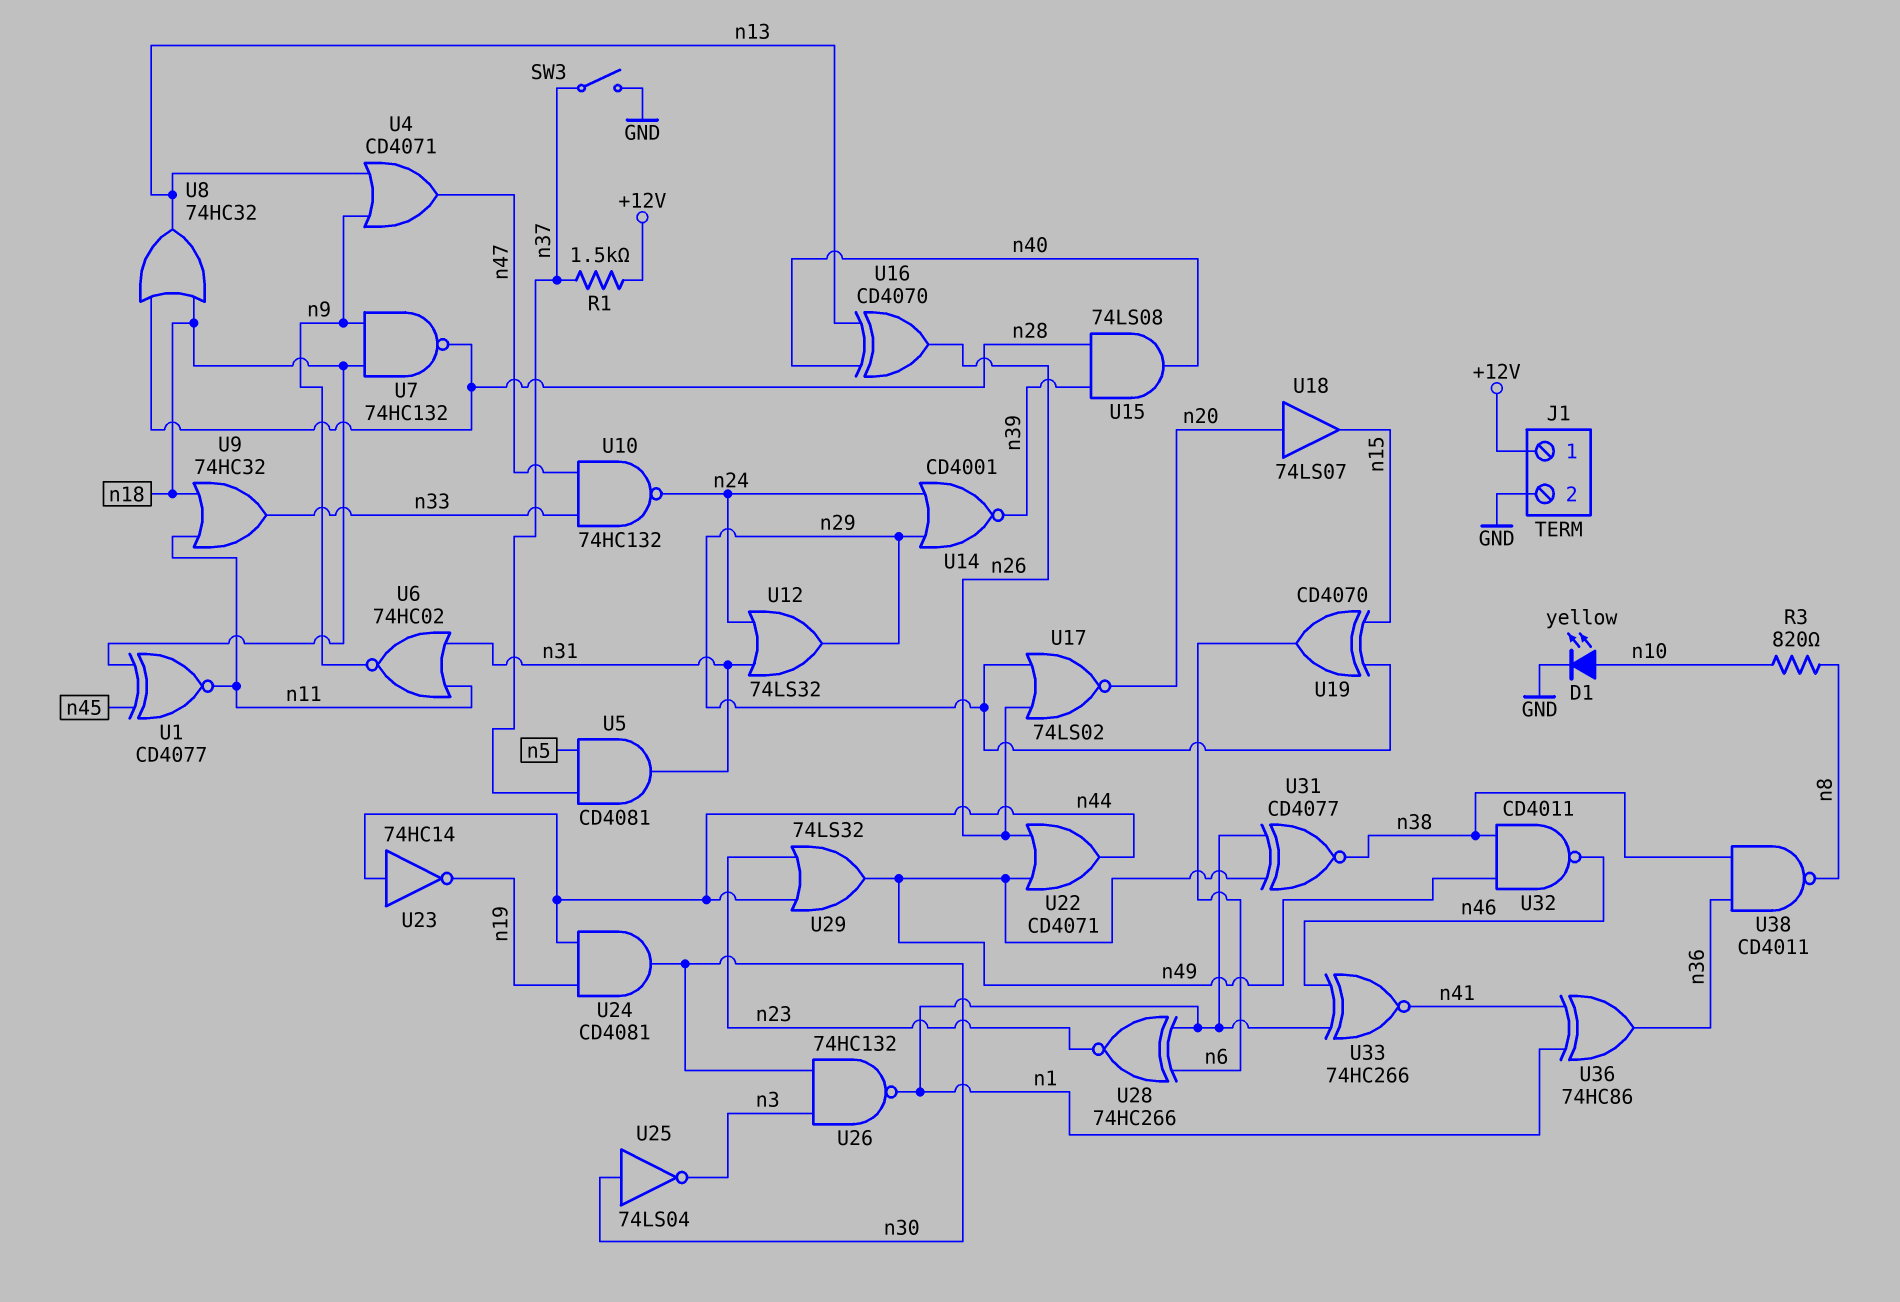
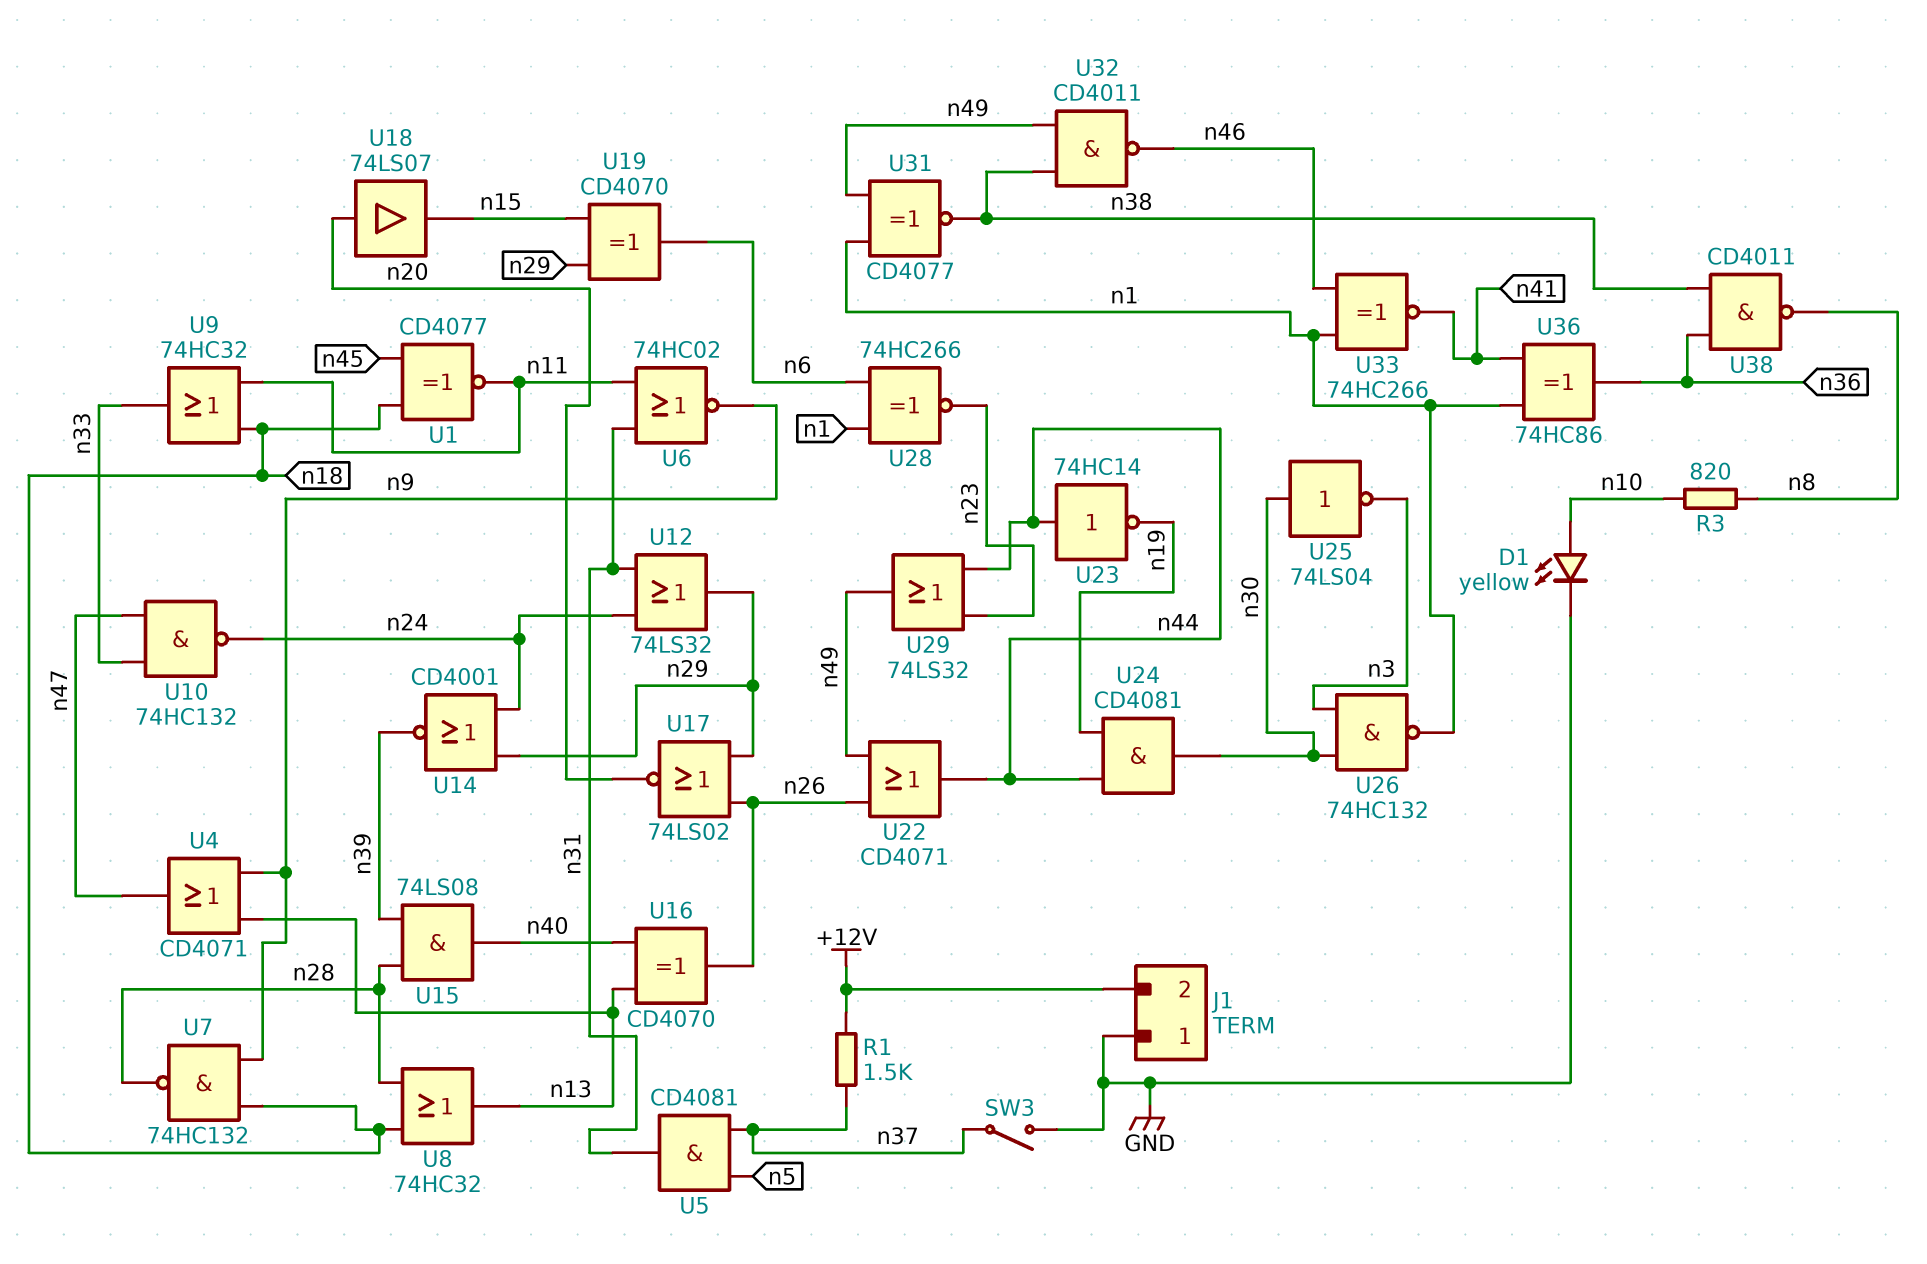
J1 pin 1: +12V -> GND
J1 pin 2: GND -> +12V

